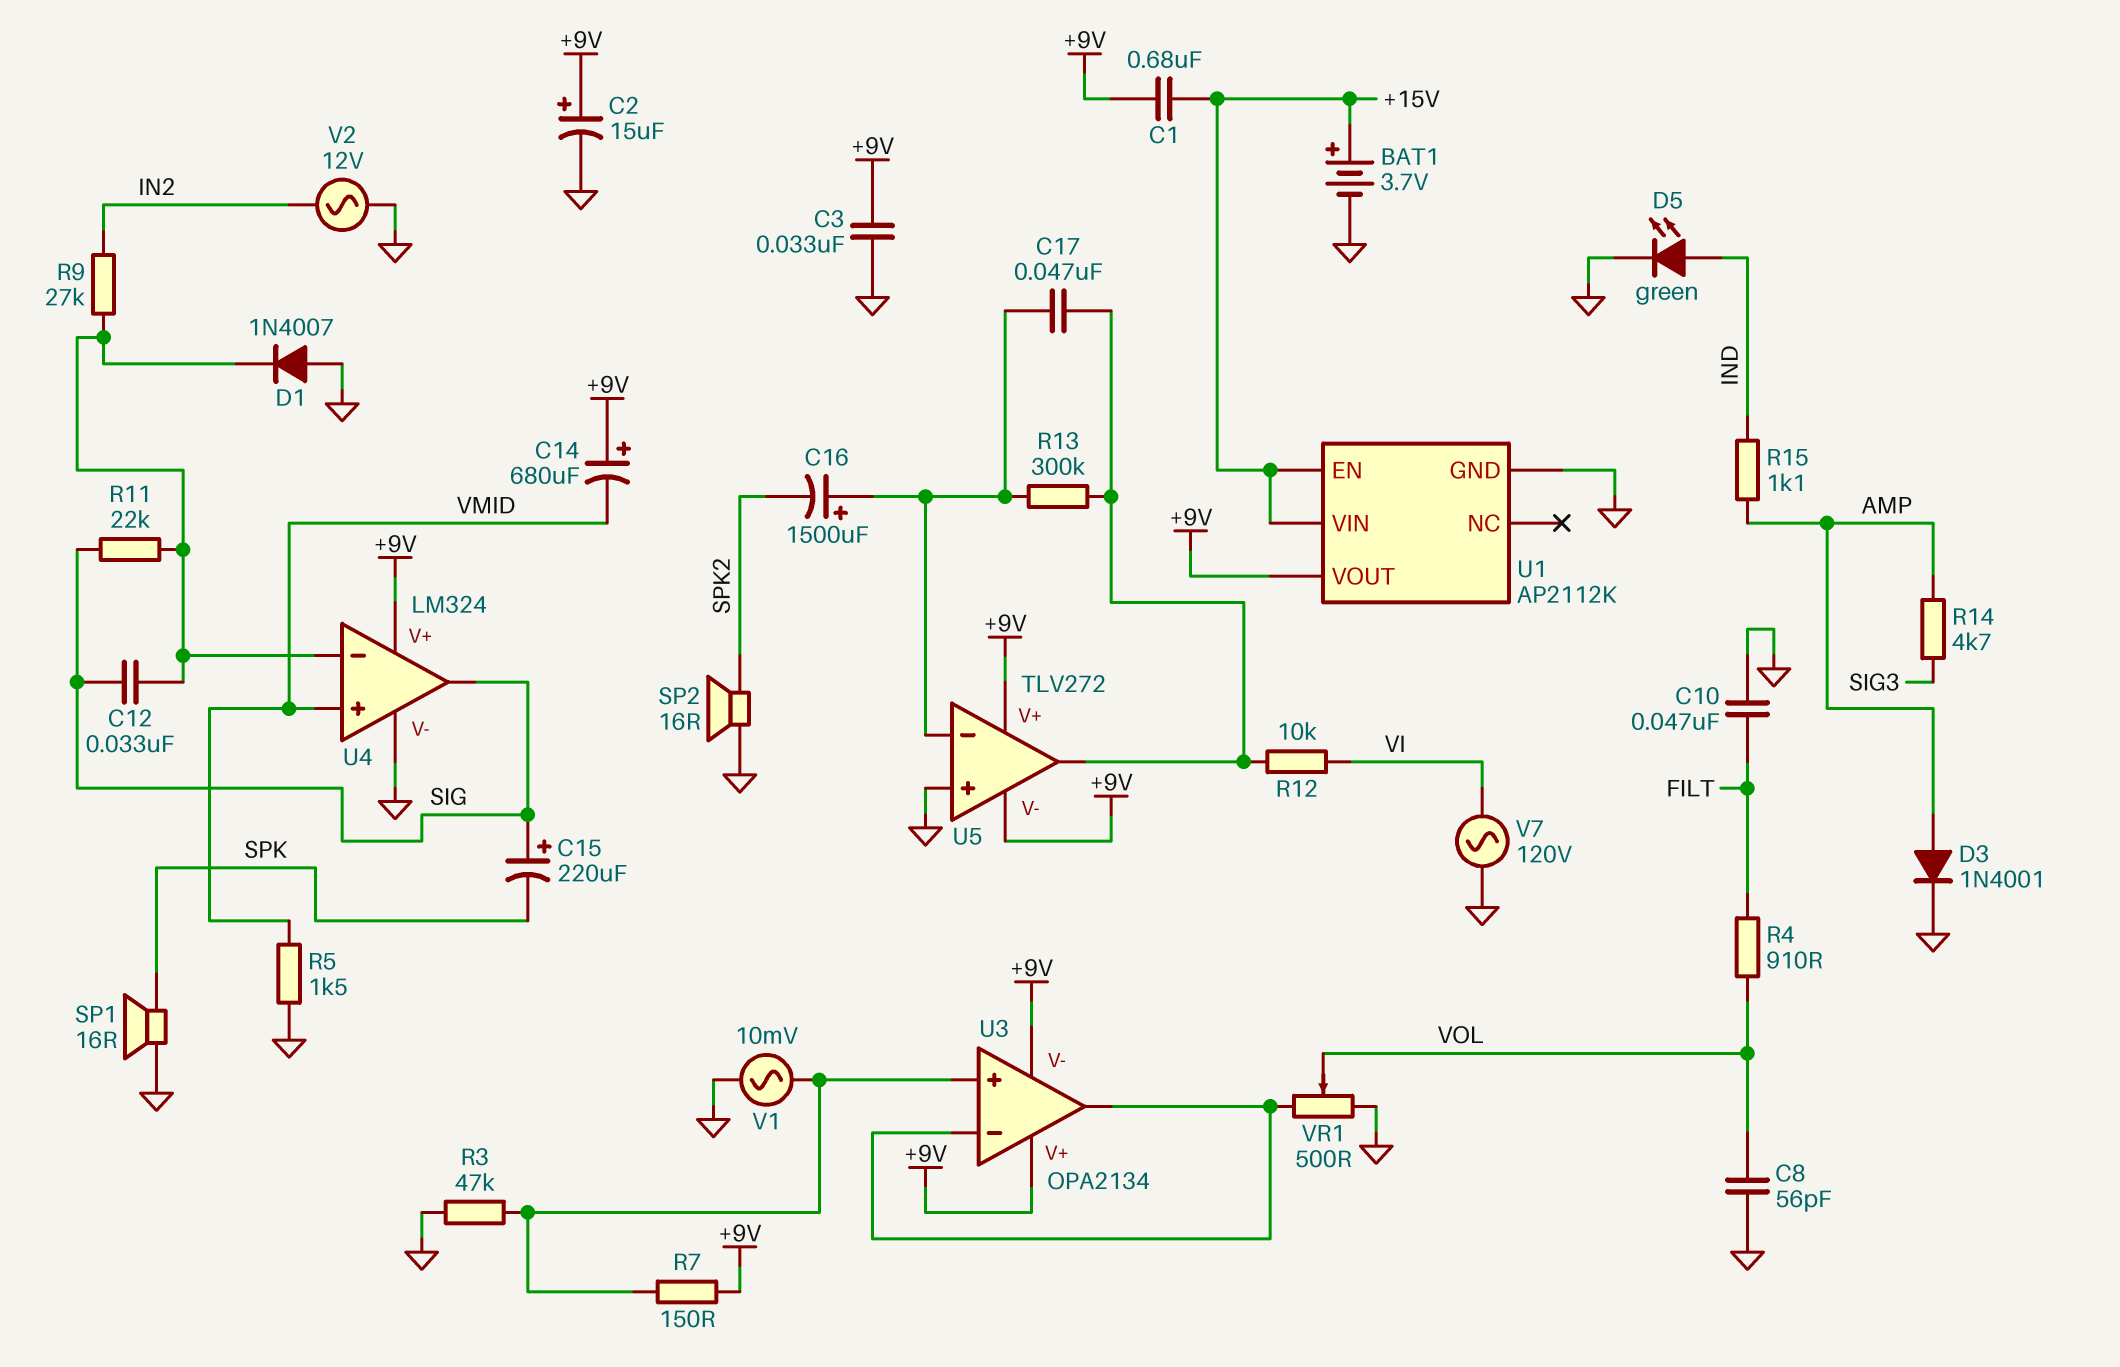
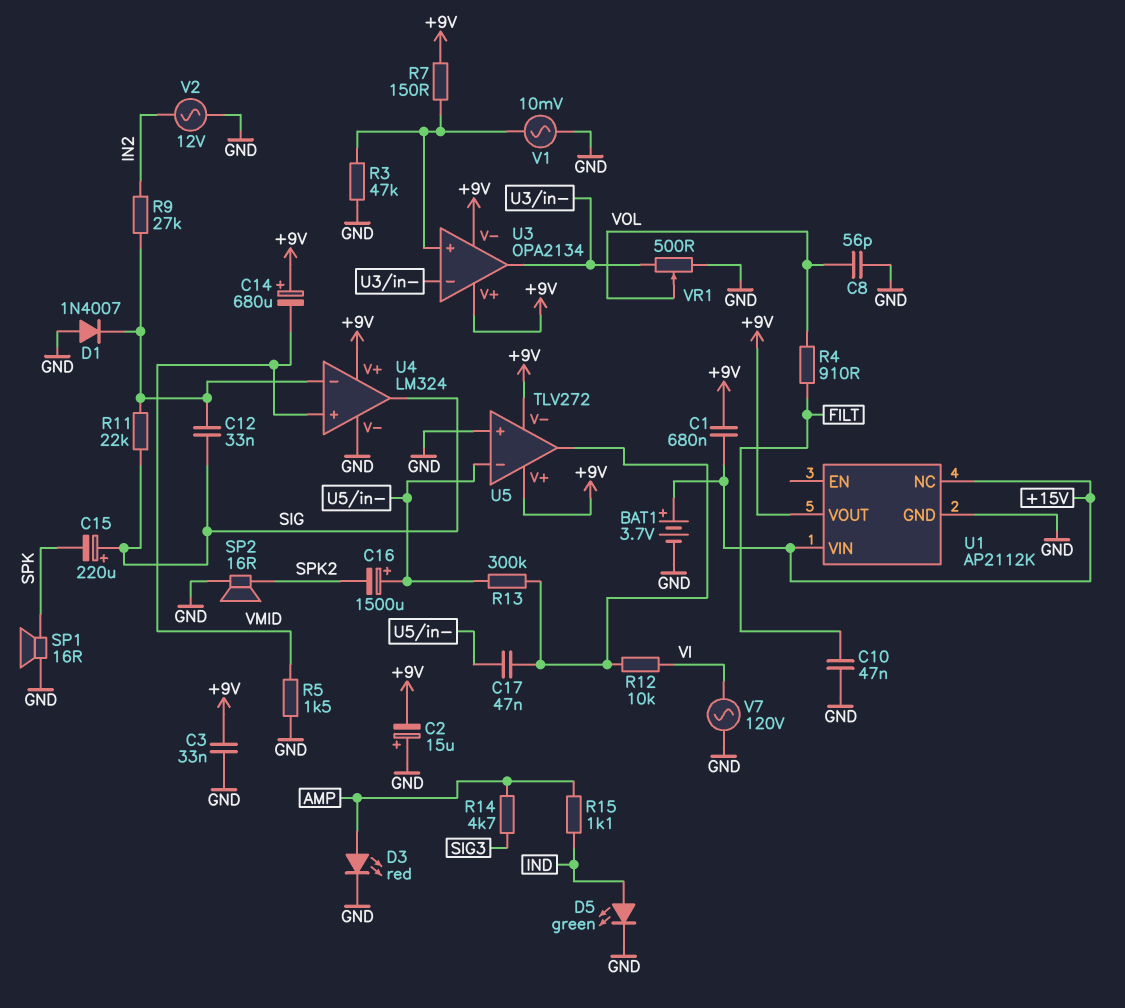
C2: 15uF (plus +9V, minus GND) -> 15uF (plus GND, minus +9V)
D3: diode 1N4001 (A AMP, K GND) -> LED red (A AMP, K GND)
U1 pin EN: +15V -> none
U1 pin NC: none -> +15V

